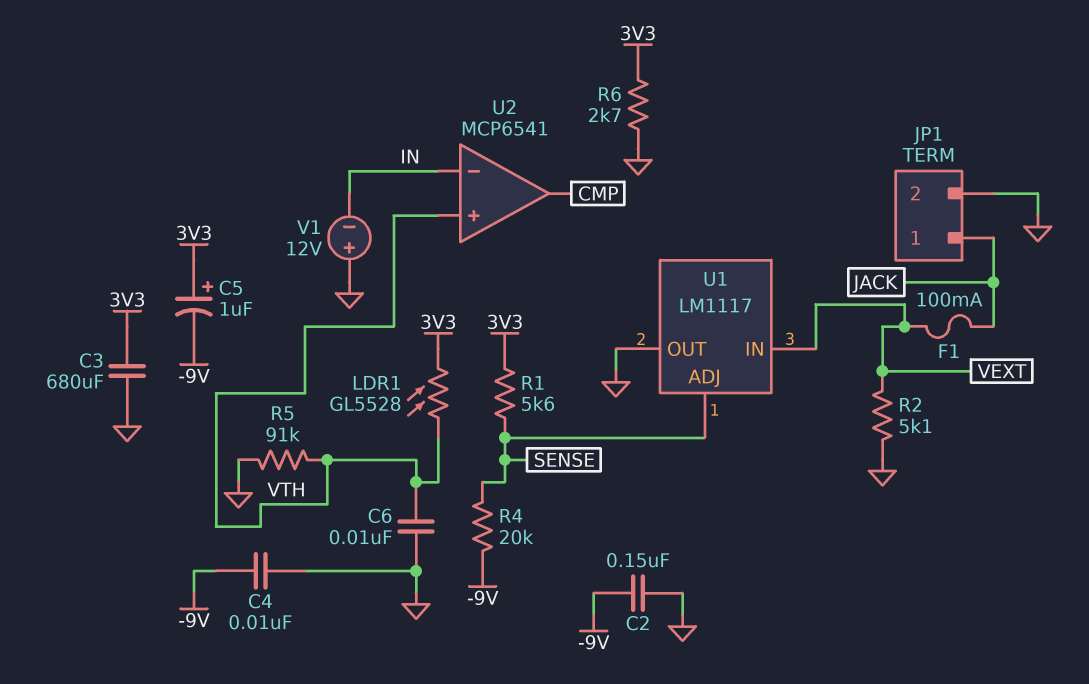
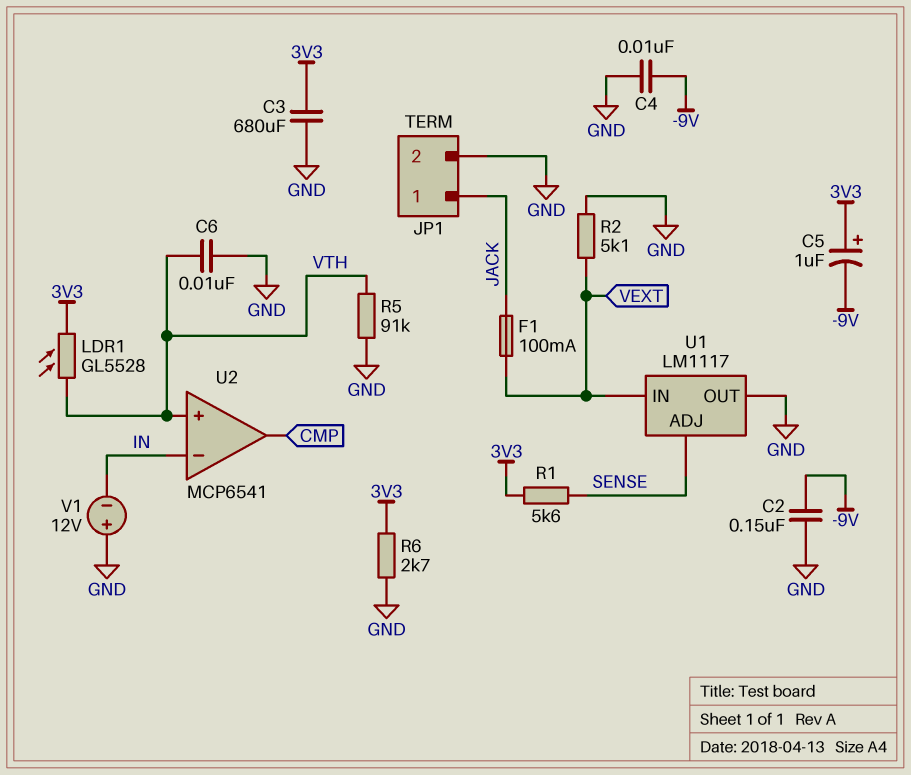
R4: 20k (-9V, SENSE) -> none

